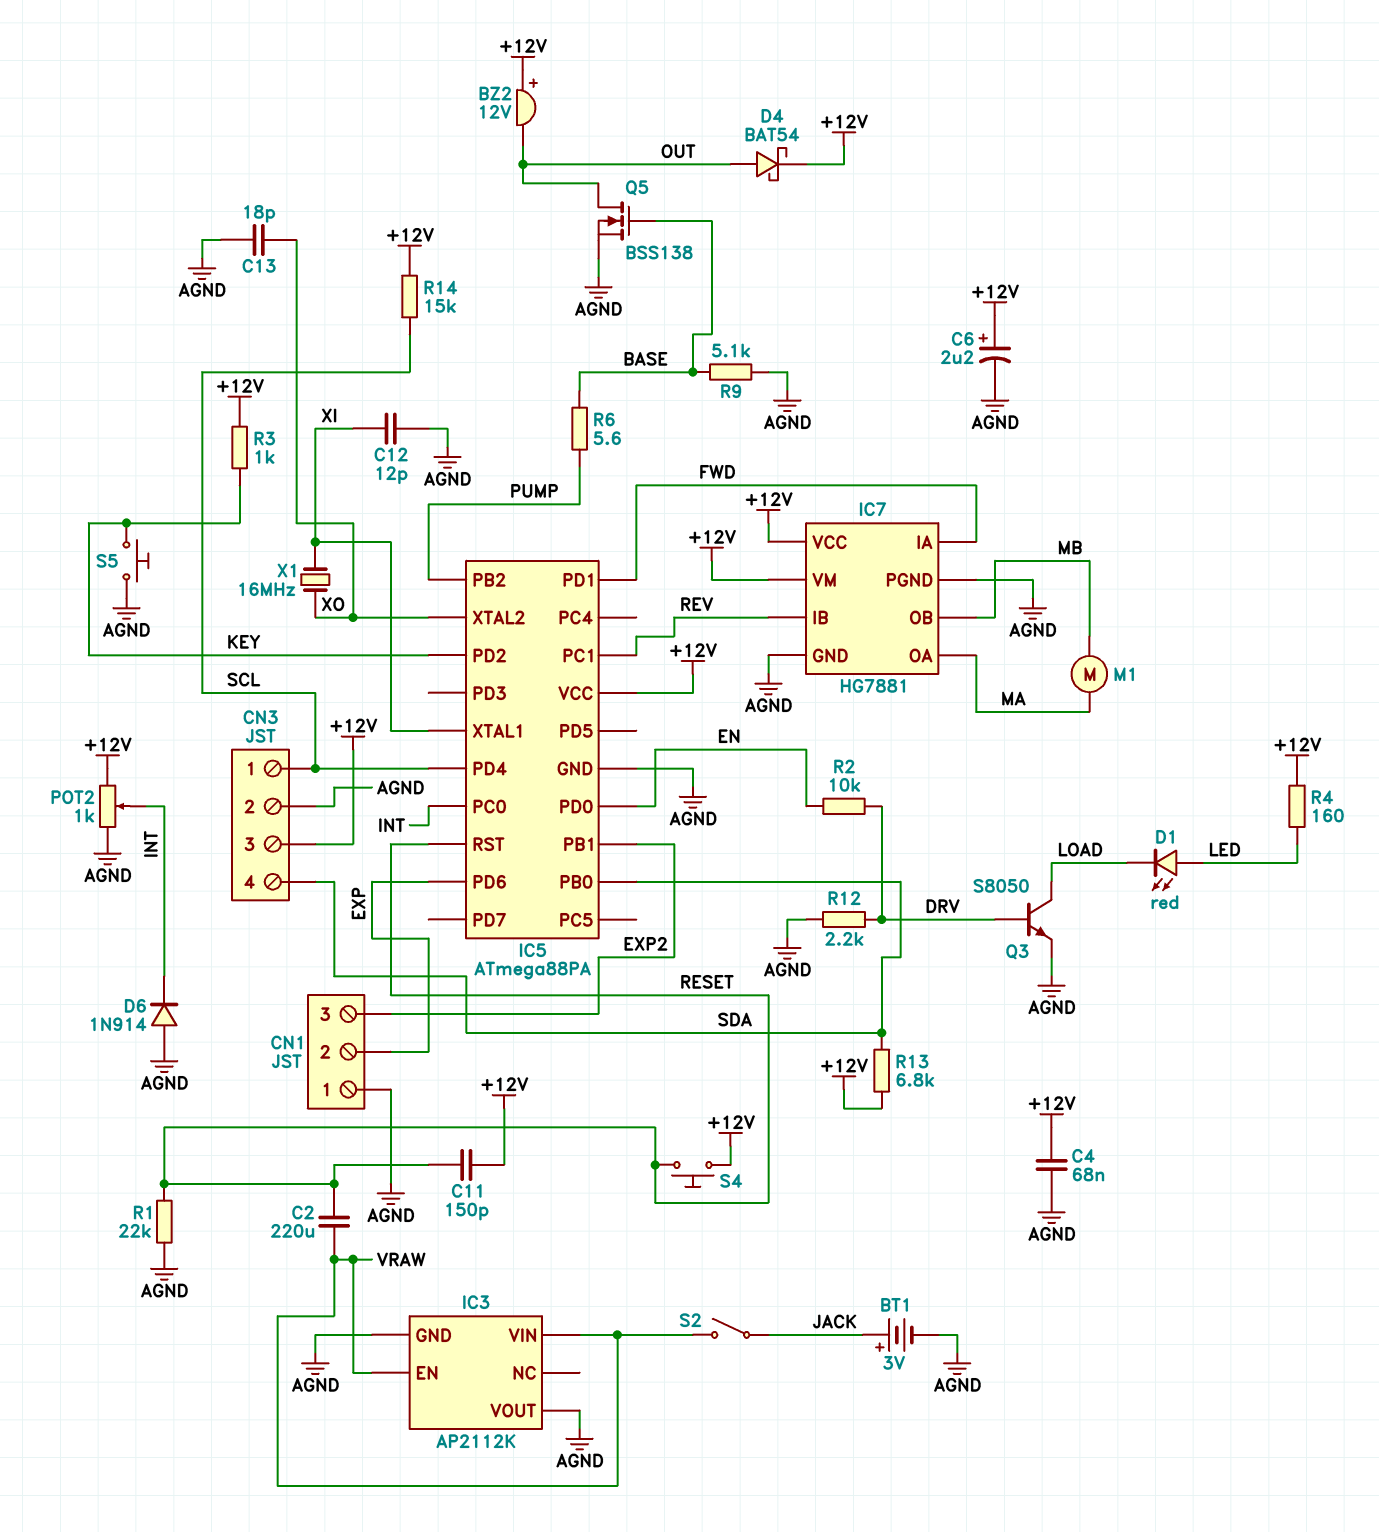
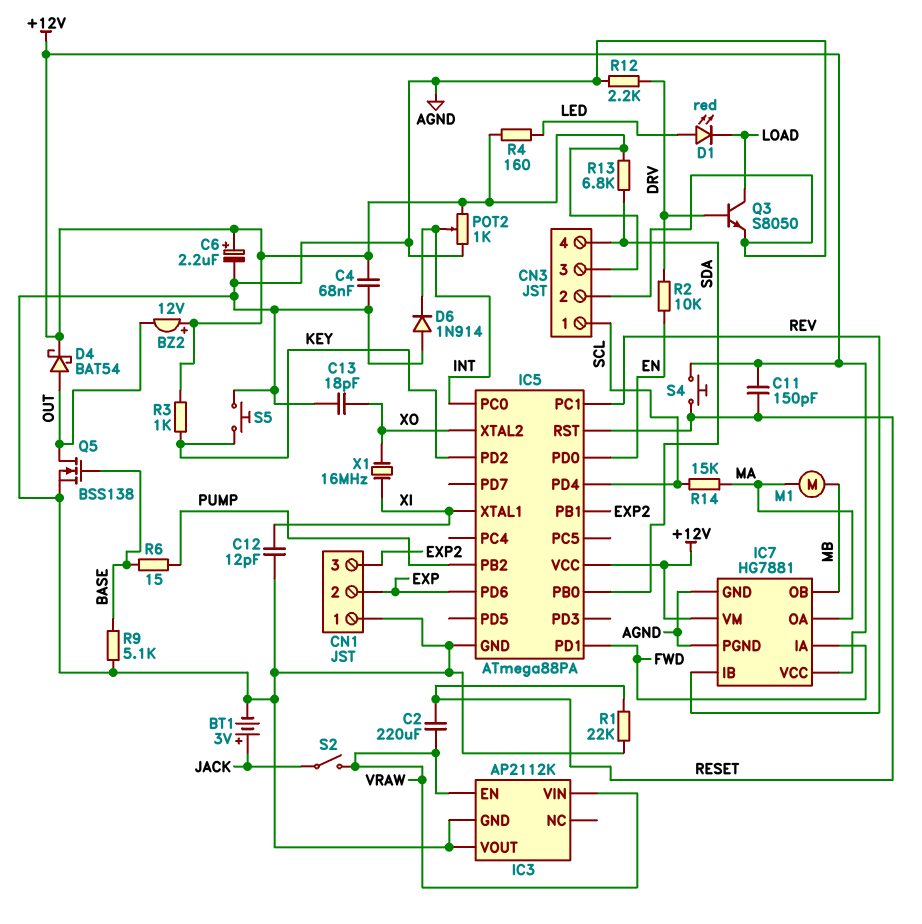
R6: 5.6 (BASE, PUMP) -> 15 (BASE, PUMP)
R14: 15k (+12V, SCL) -> 15k (MA, SCL)

